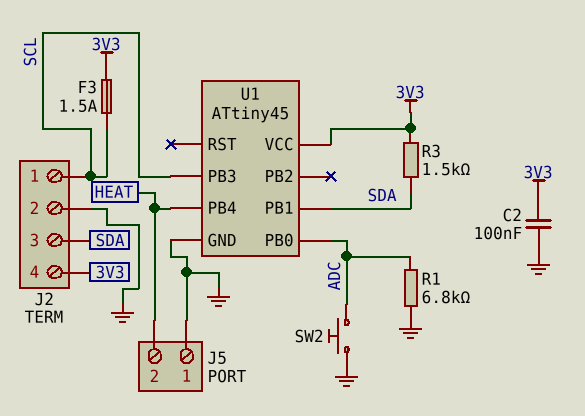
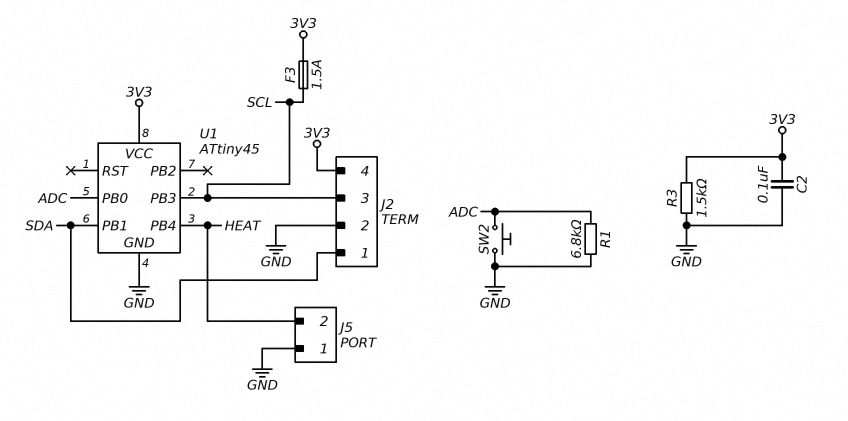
J2 pin 1: SCL -> SDA
J2 pin 3: SDA -> SCL
R3: 1.5k (3V3, SDA) -> 1.5k (3V3, GND)

